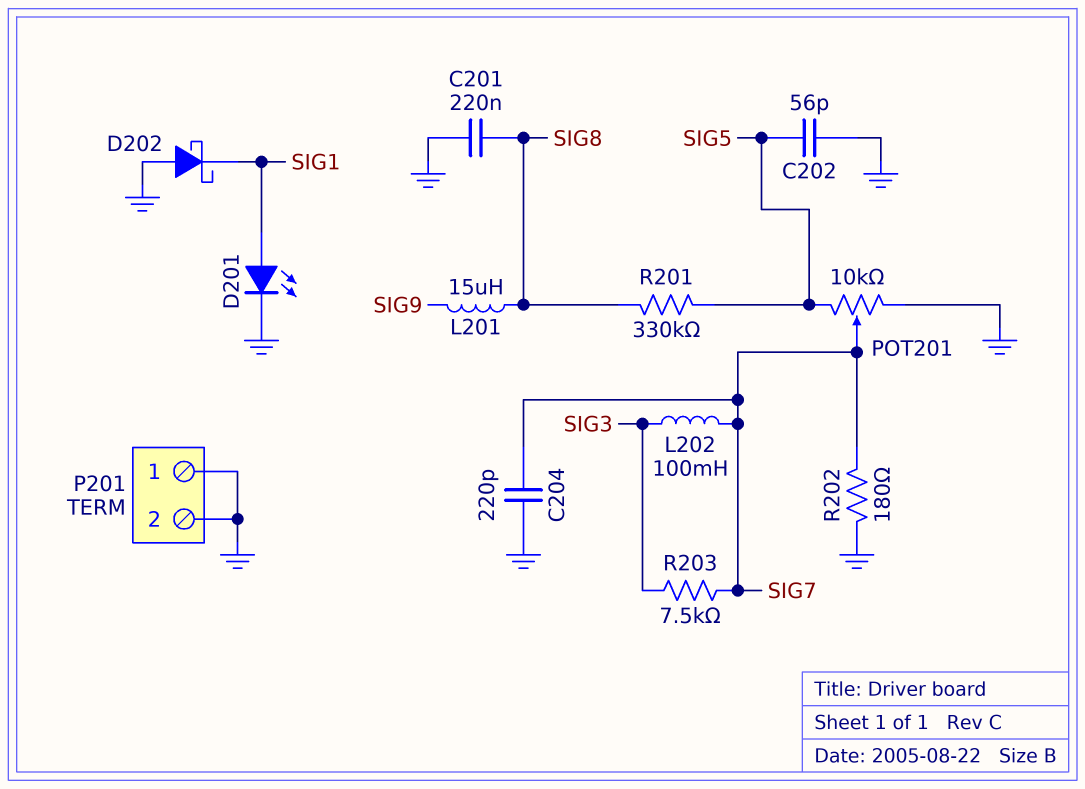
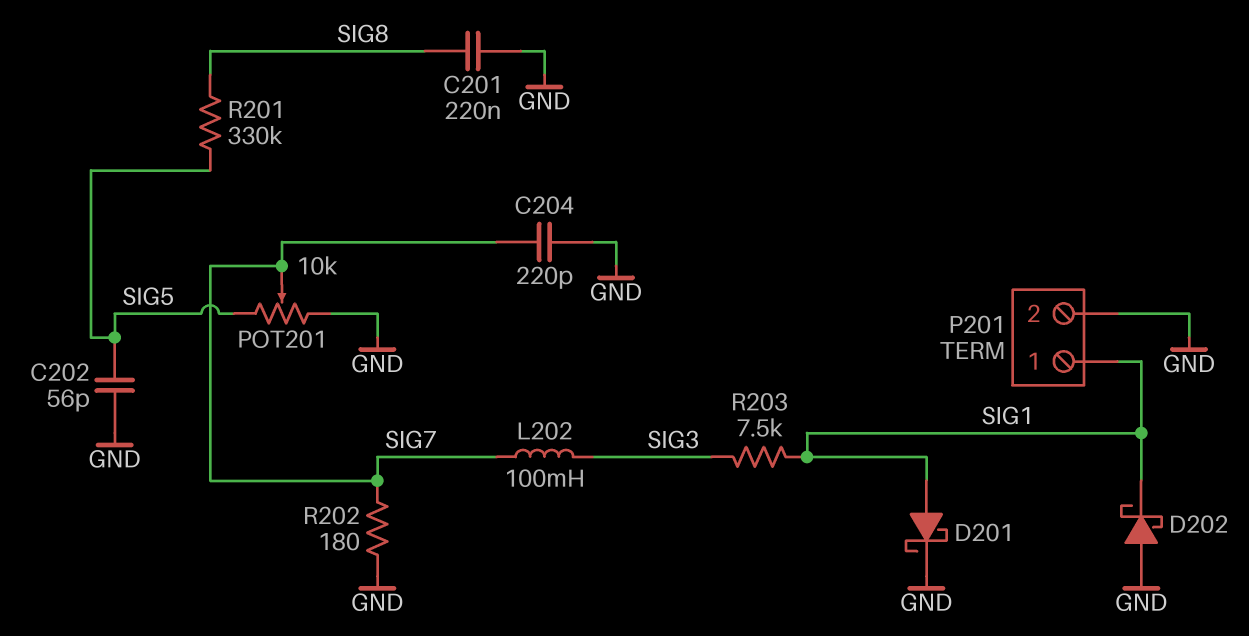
D201: LED (A SIG1, K GND) -> schottky (A SIG1, K GND)
L201: 15uH (SIG8, SIG9) -> none
P201 pin 1: GND -> SIG1
R203: 7.5k (SIG3, SIG7) -> 7.5k (SIG1, SIG3)

